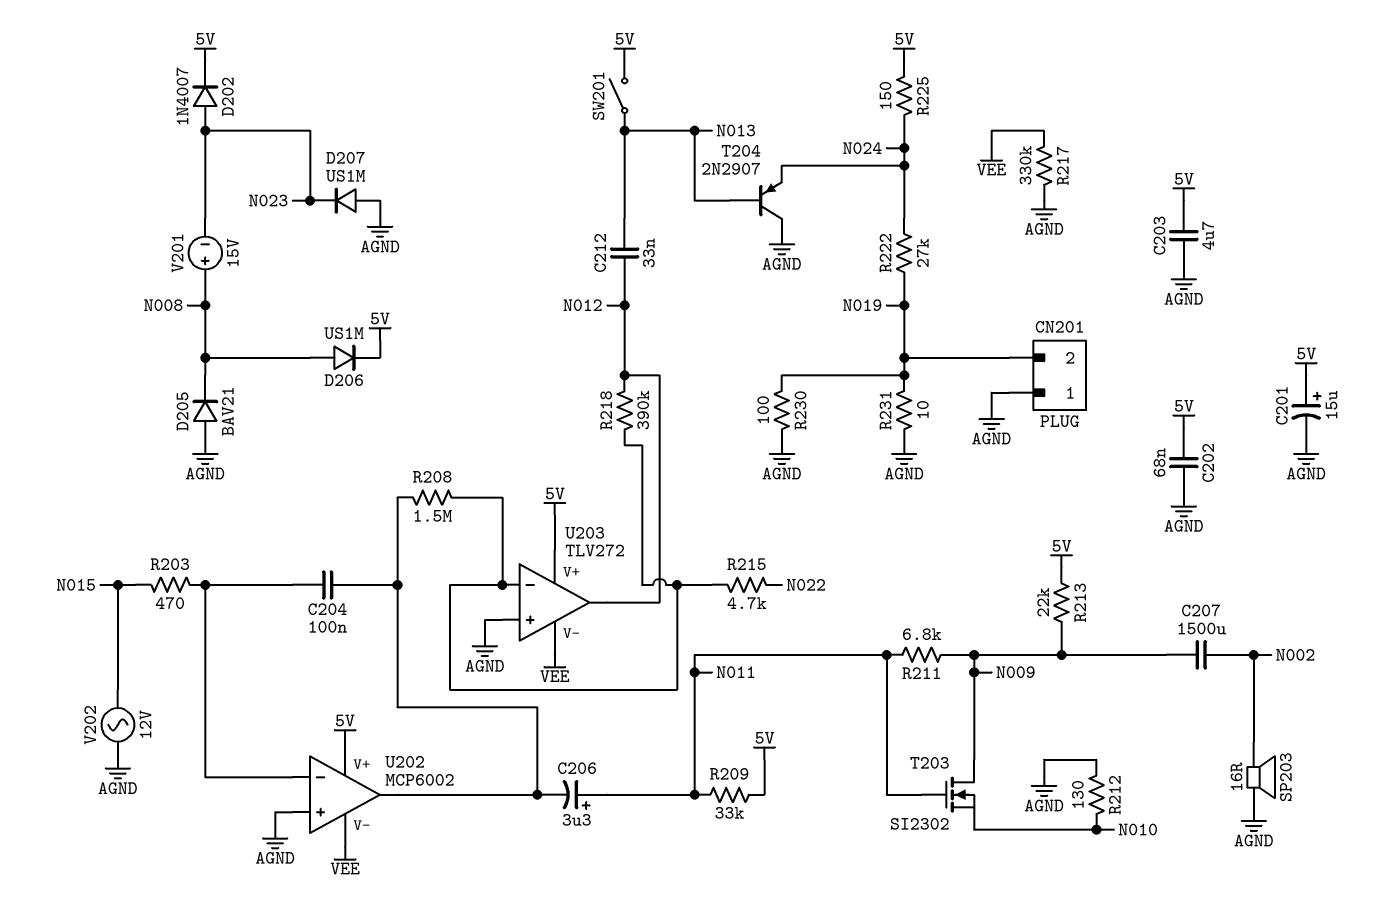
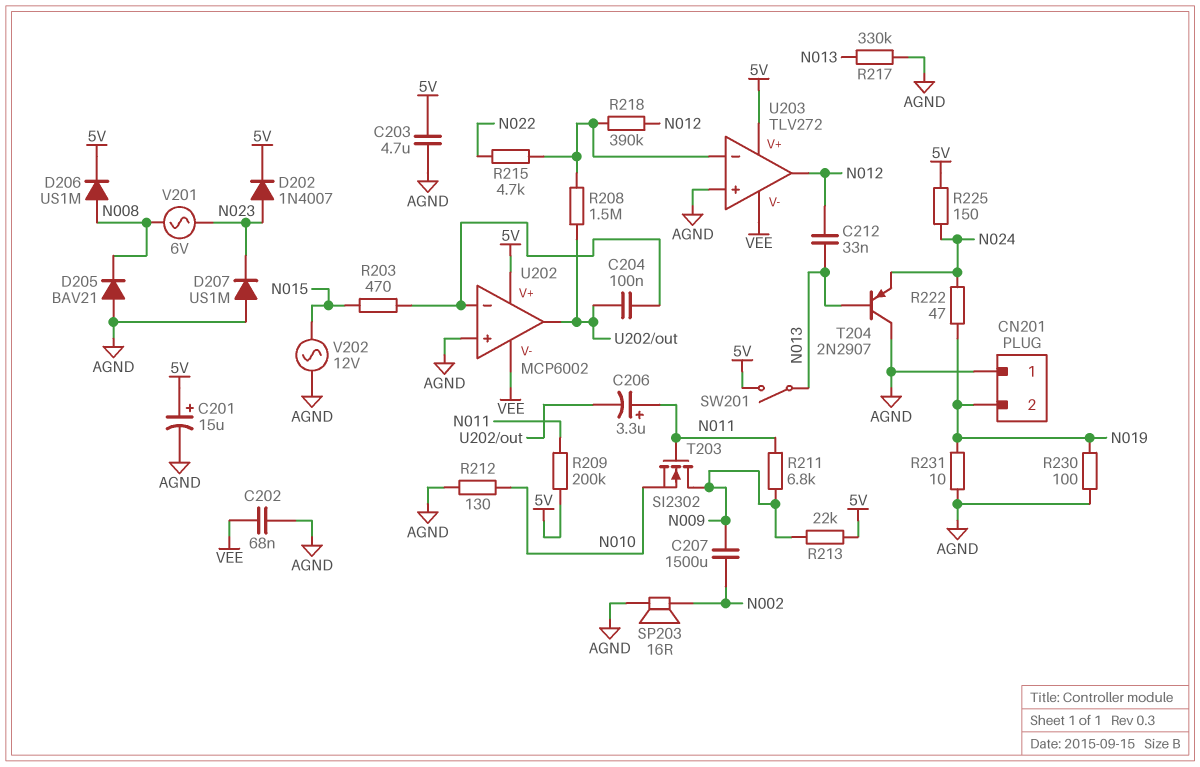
C202: 68nF (5V, AGND) -> 68nF (AGND, VEE)
R209: 33k (5V, N011) -> 200k (5V, N011)
R217: 330k (AGND, VEE) -> 330k (AGND, N013)
R222: 27k (N019, N024) -> 47 (N019, N024)
V201: 15V (plus N008, minus N023) -> AC 6V (N008, N023)

